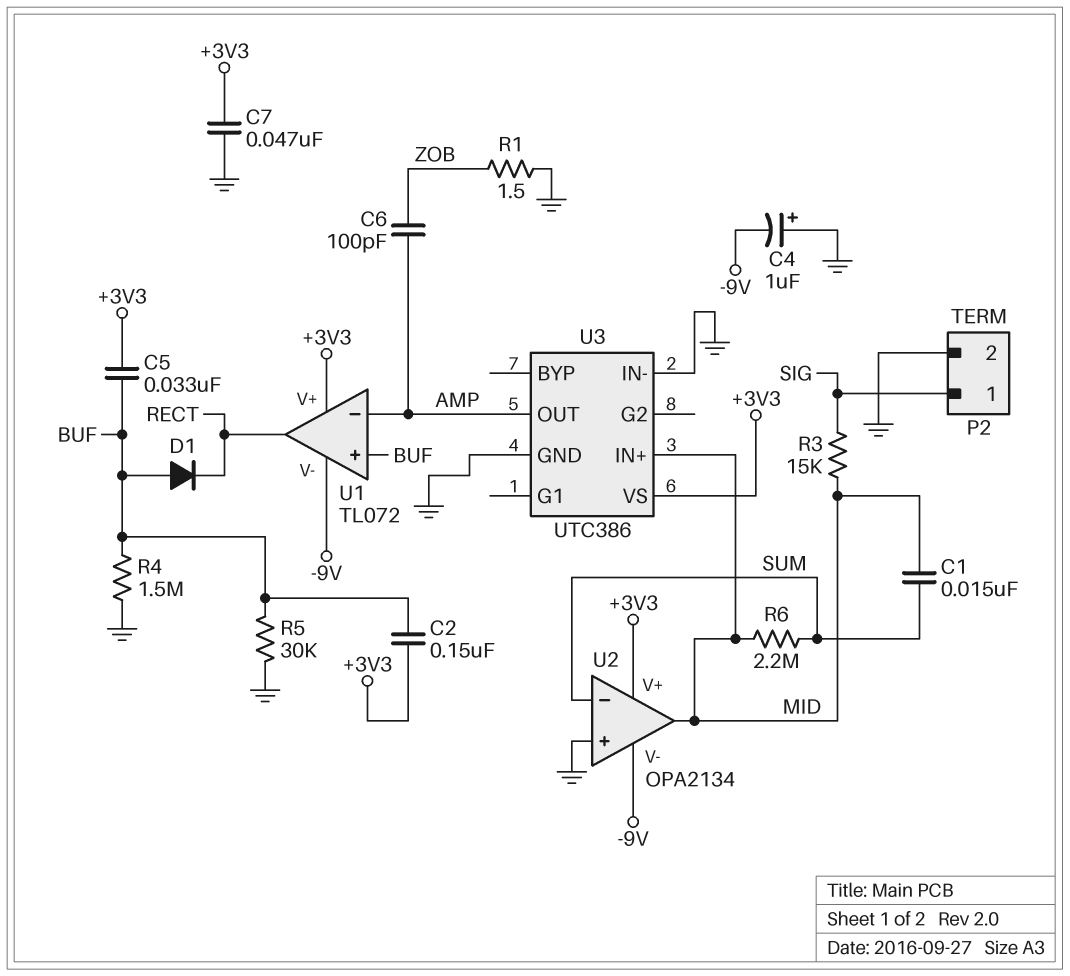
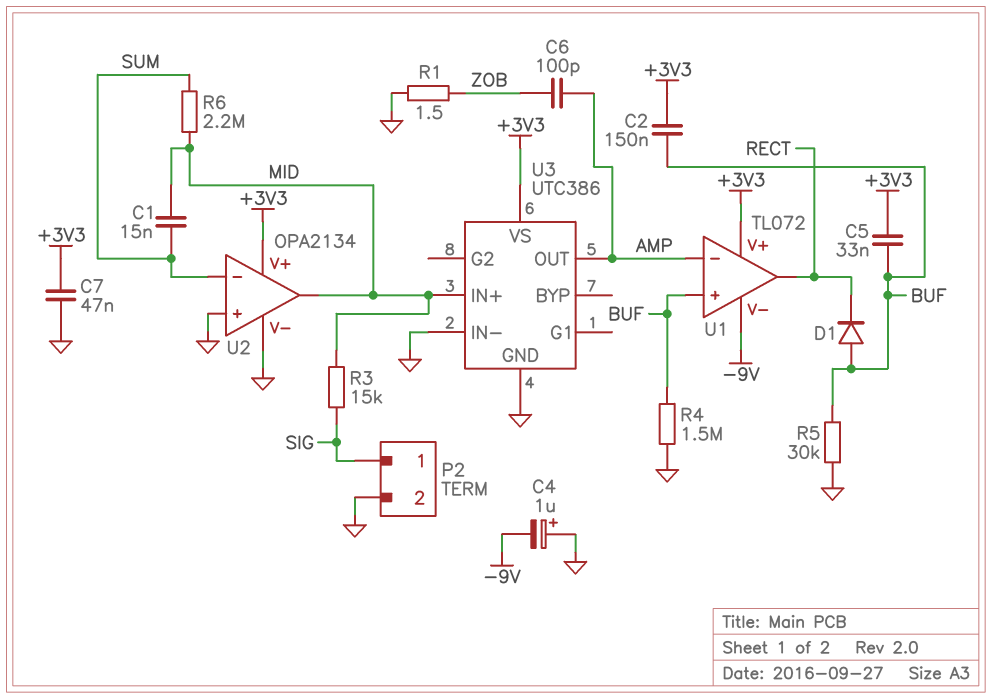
U2 pin V-: -9V -> GND

